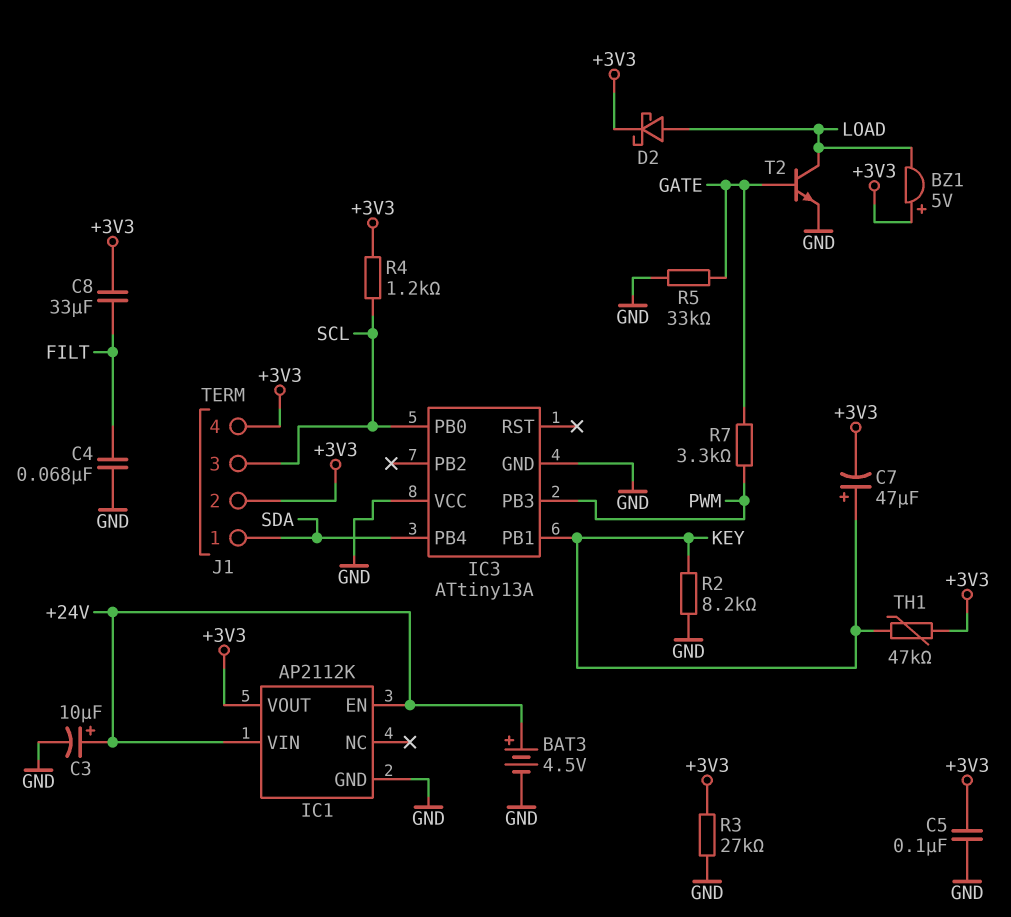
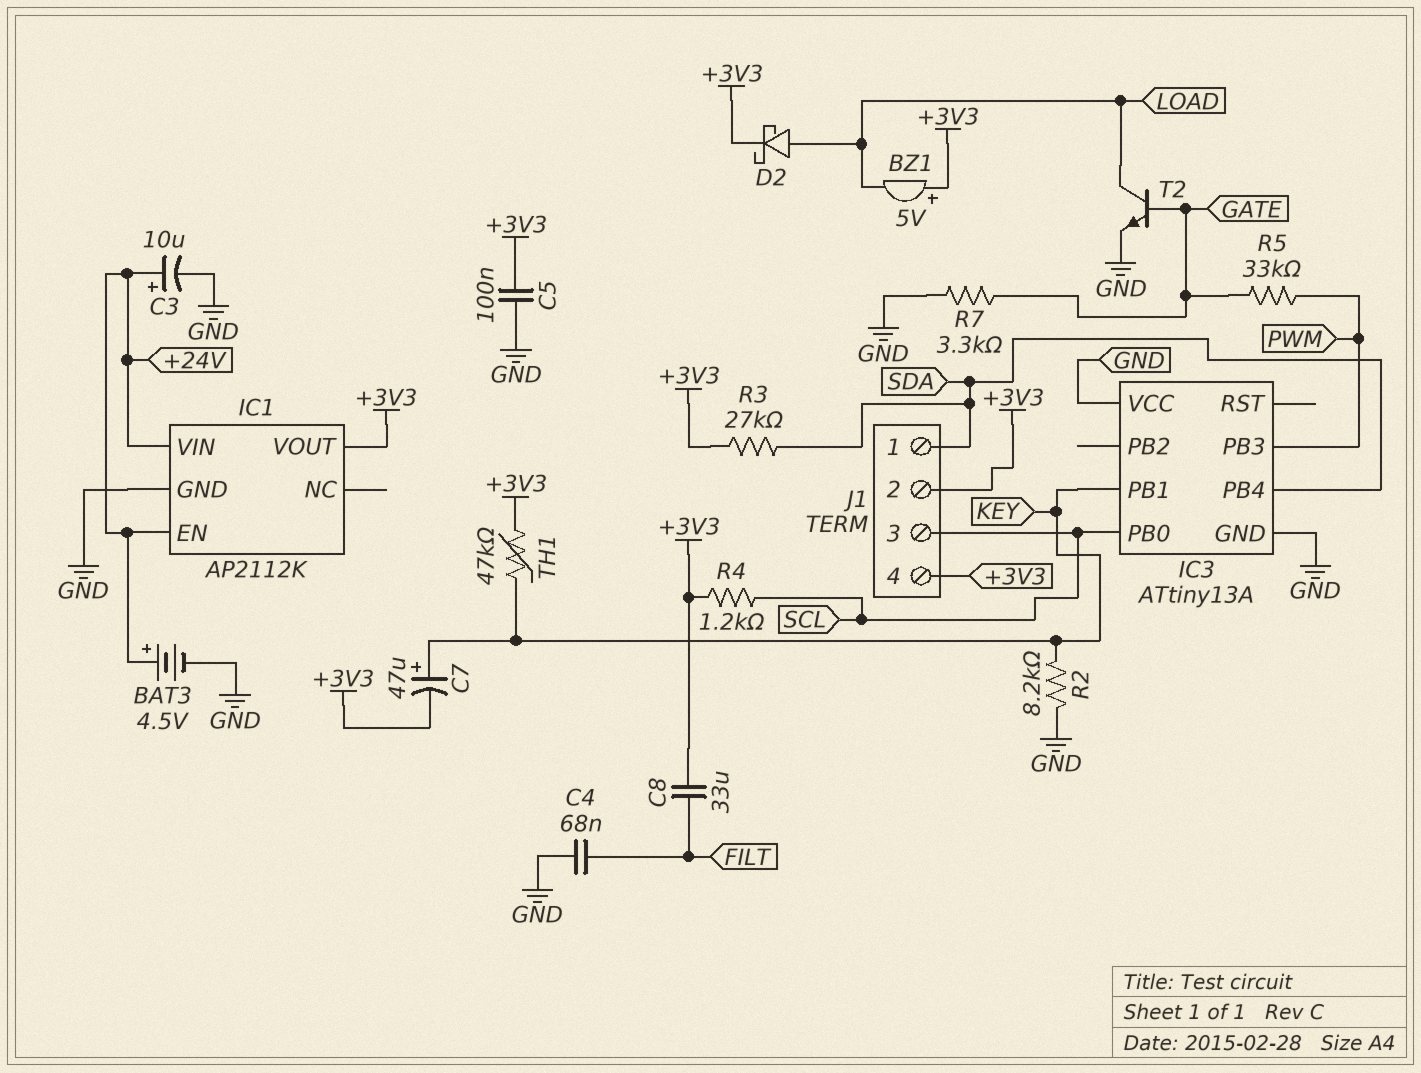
R3: 27k (+3V3, GND) -> 27k (+3V3, SDA)
R5: 33k (GATE, GND) -> 33k (GATE, PWM)
R7: 3.3k (GATE, PWM) -> 3.3k (GATE, GND)

